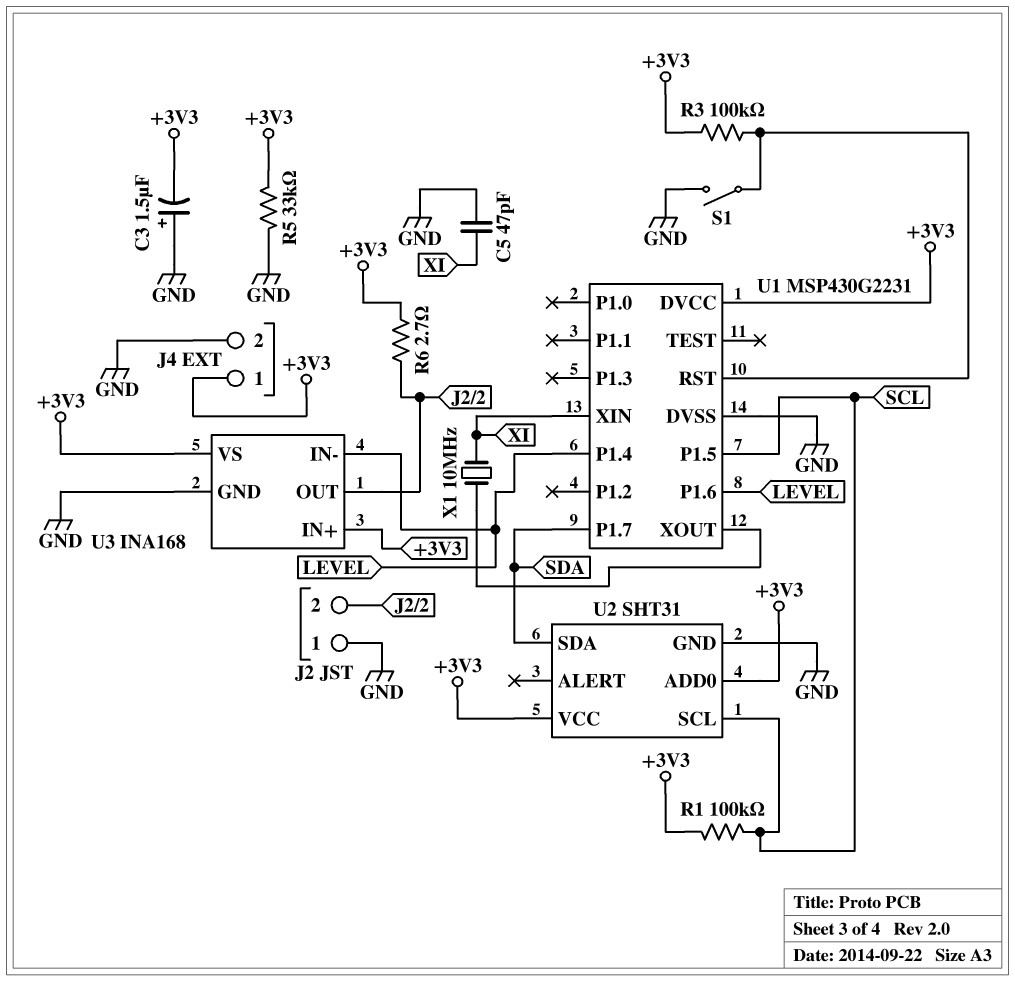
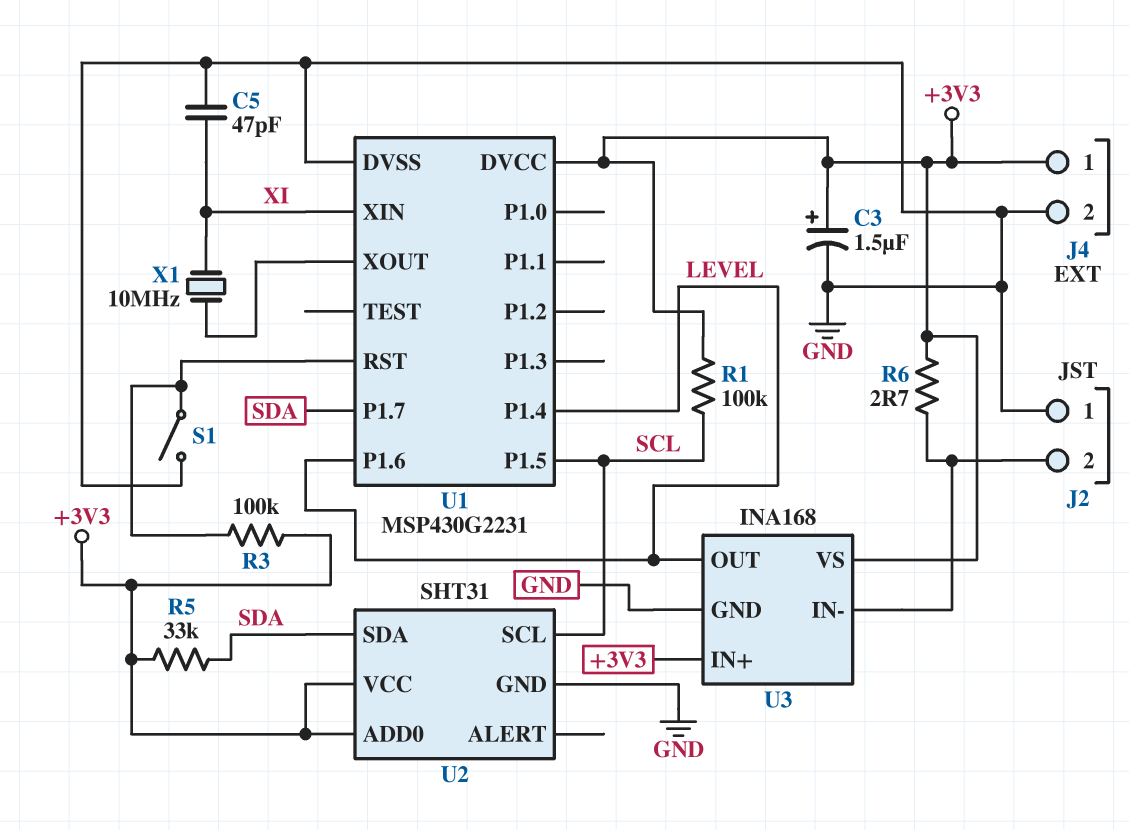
C3: 1.5uF (plus GND, minus +3V3) -> 1.5uF (plus +3V3, minus GND)
R5: 33k (+3V3, GND) -> 33k (+3V3, SDA)
U3 pin IN-: LEVEL -> J2/2
U3 pin OUT: J2/2 -> LEVEL

